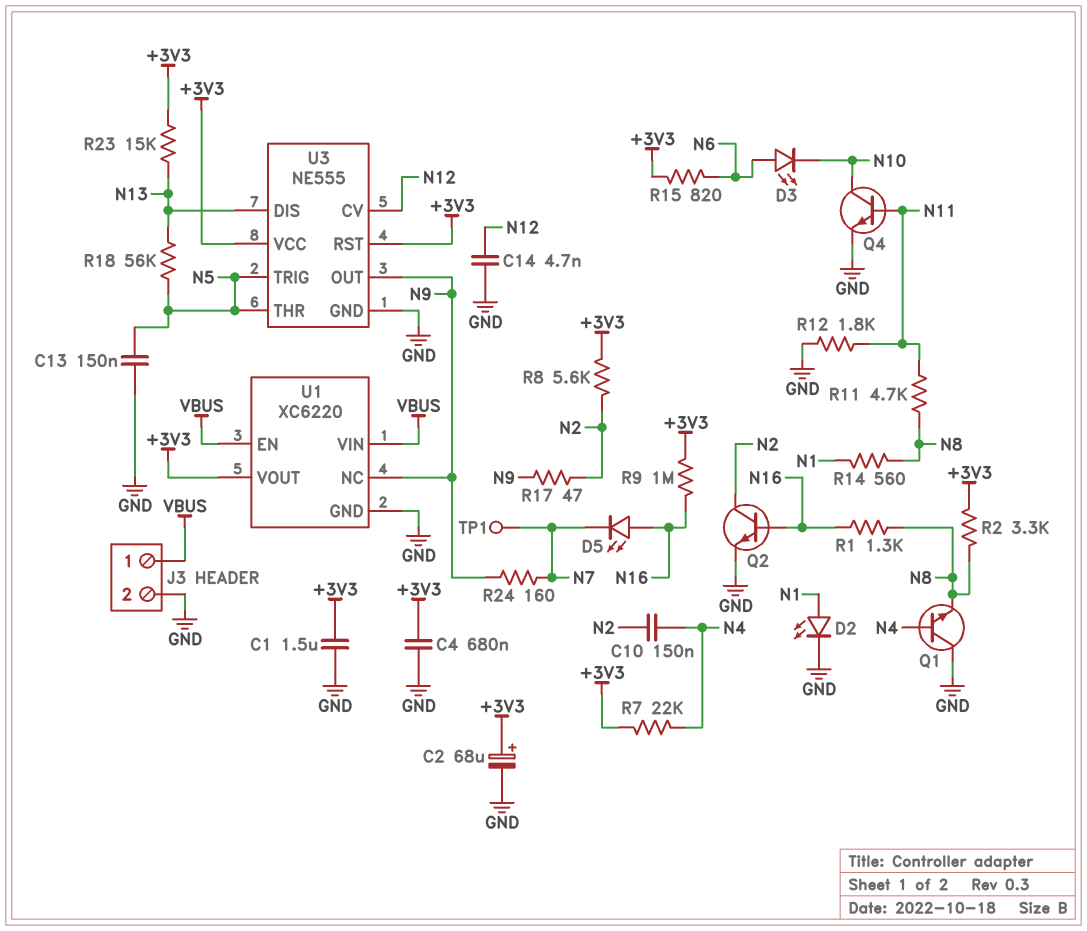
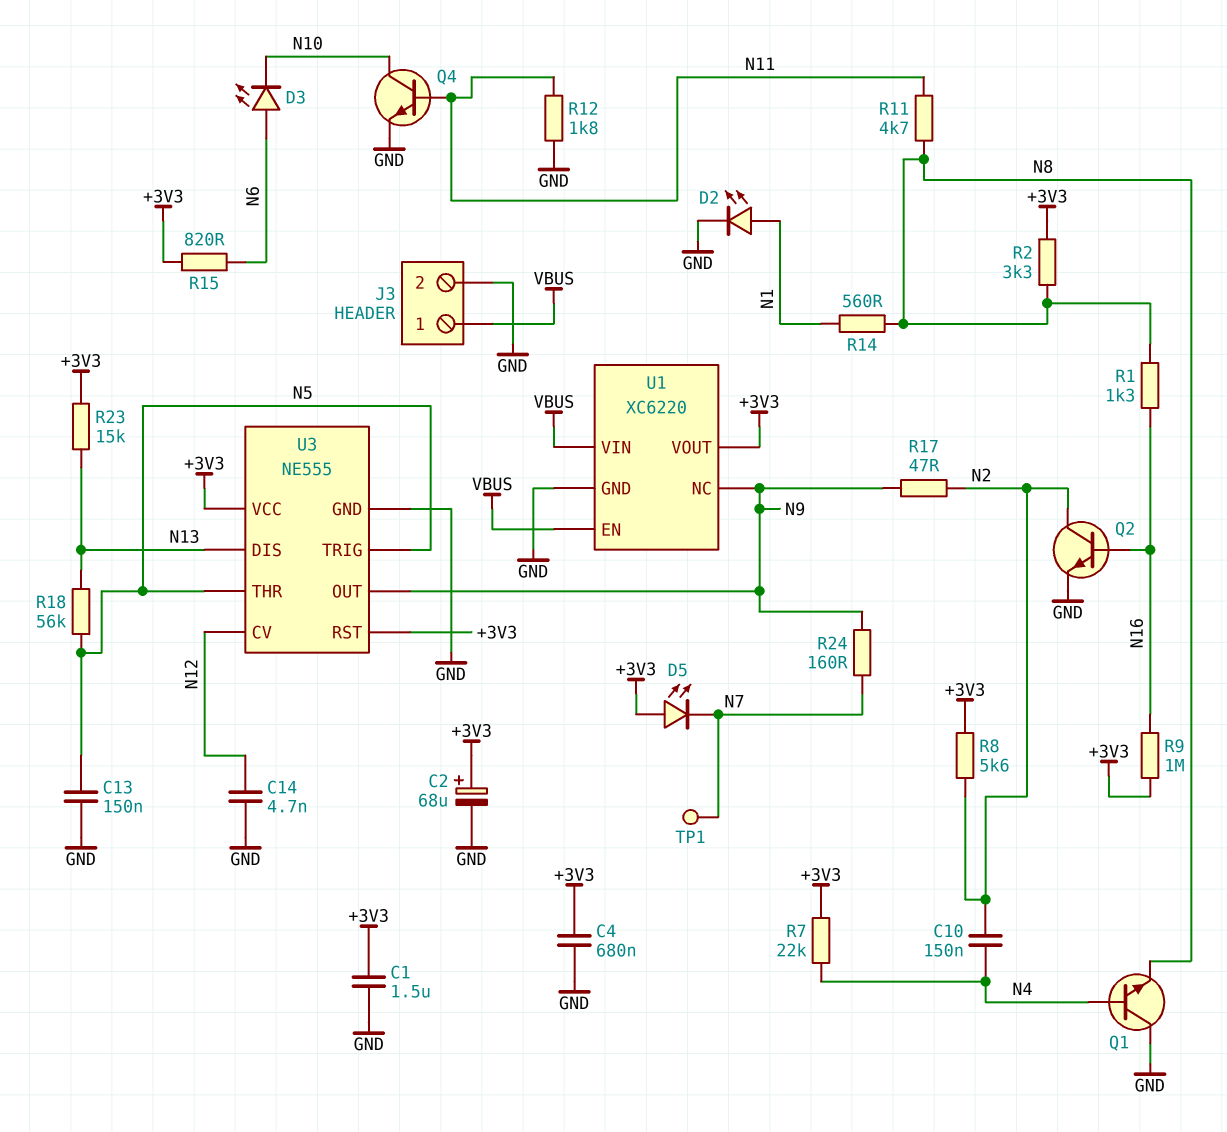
D5: LED (A N16, K N7) -> LED (A +3V3, K N7)

